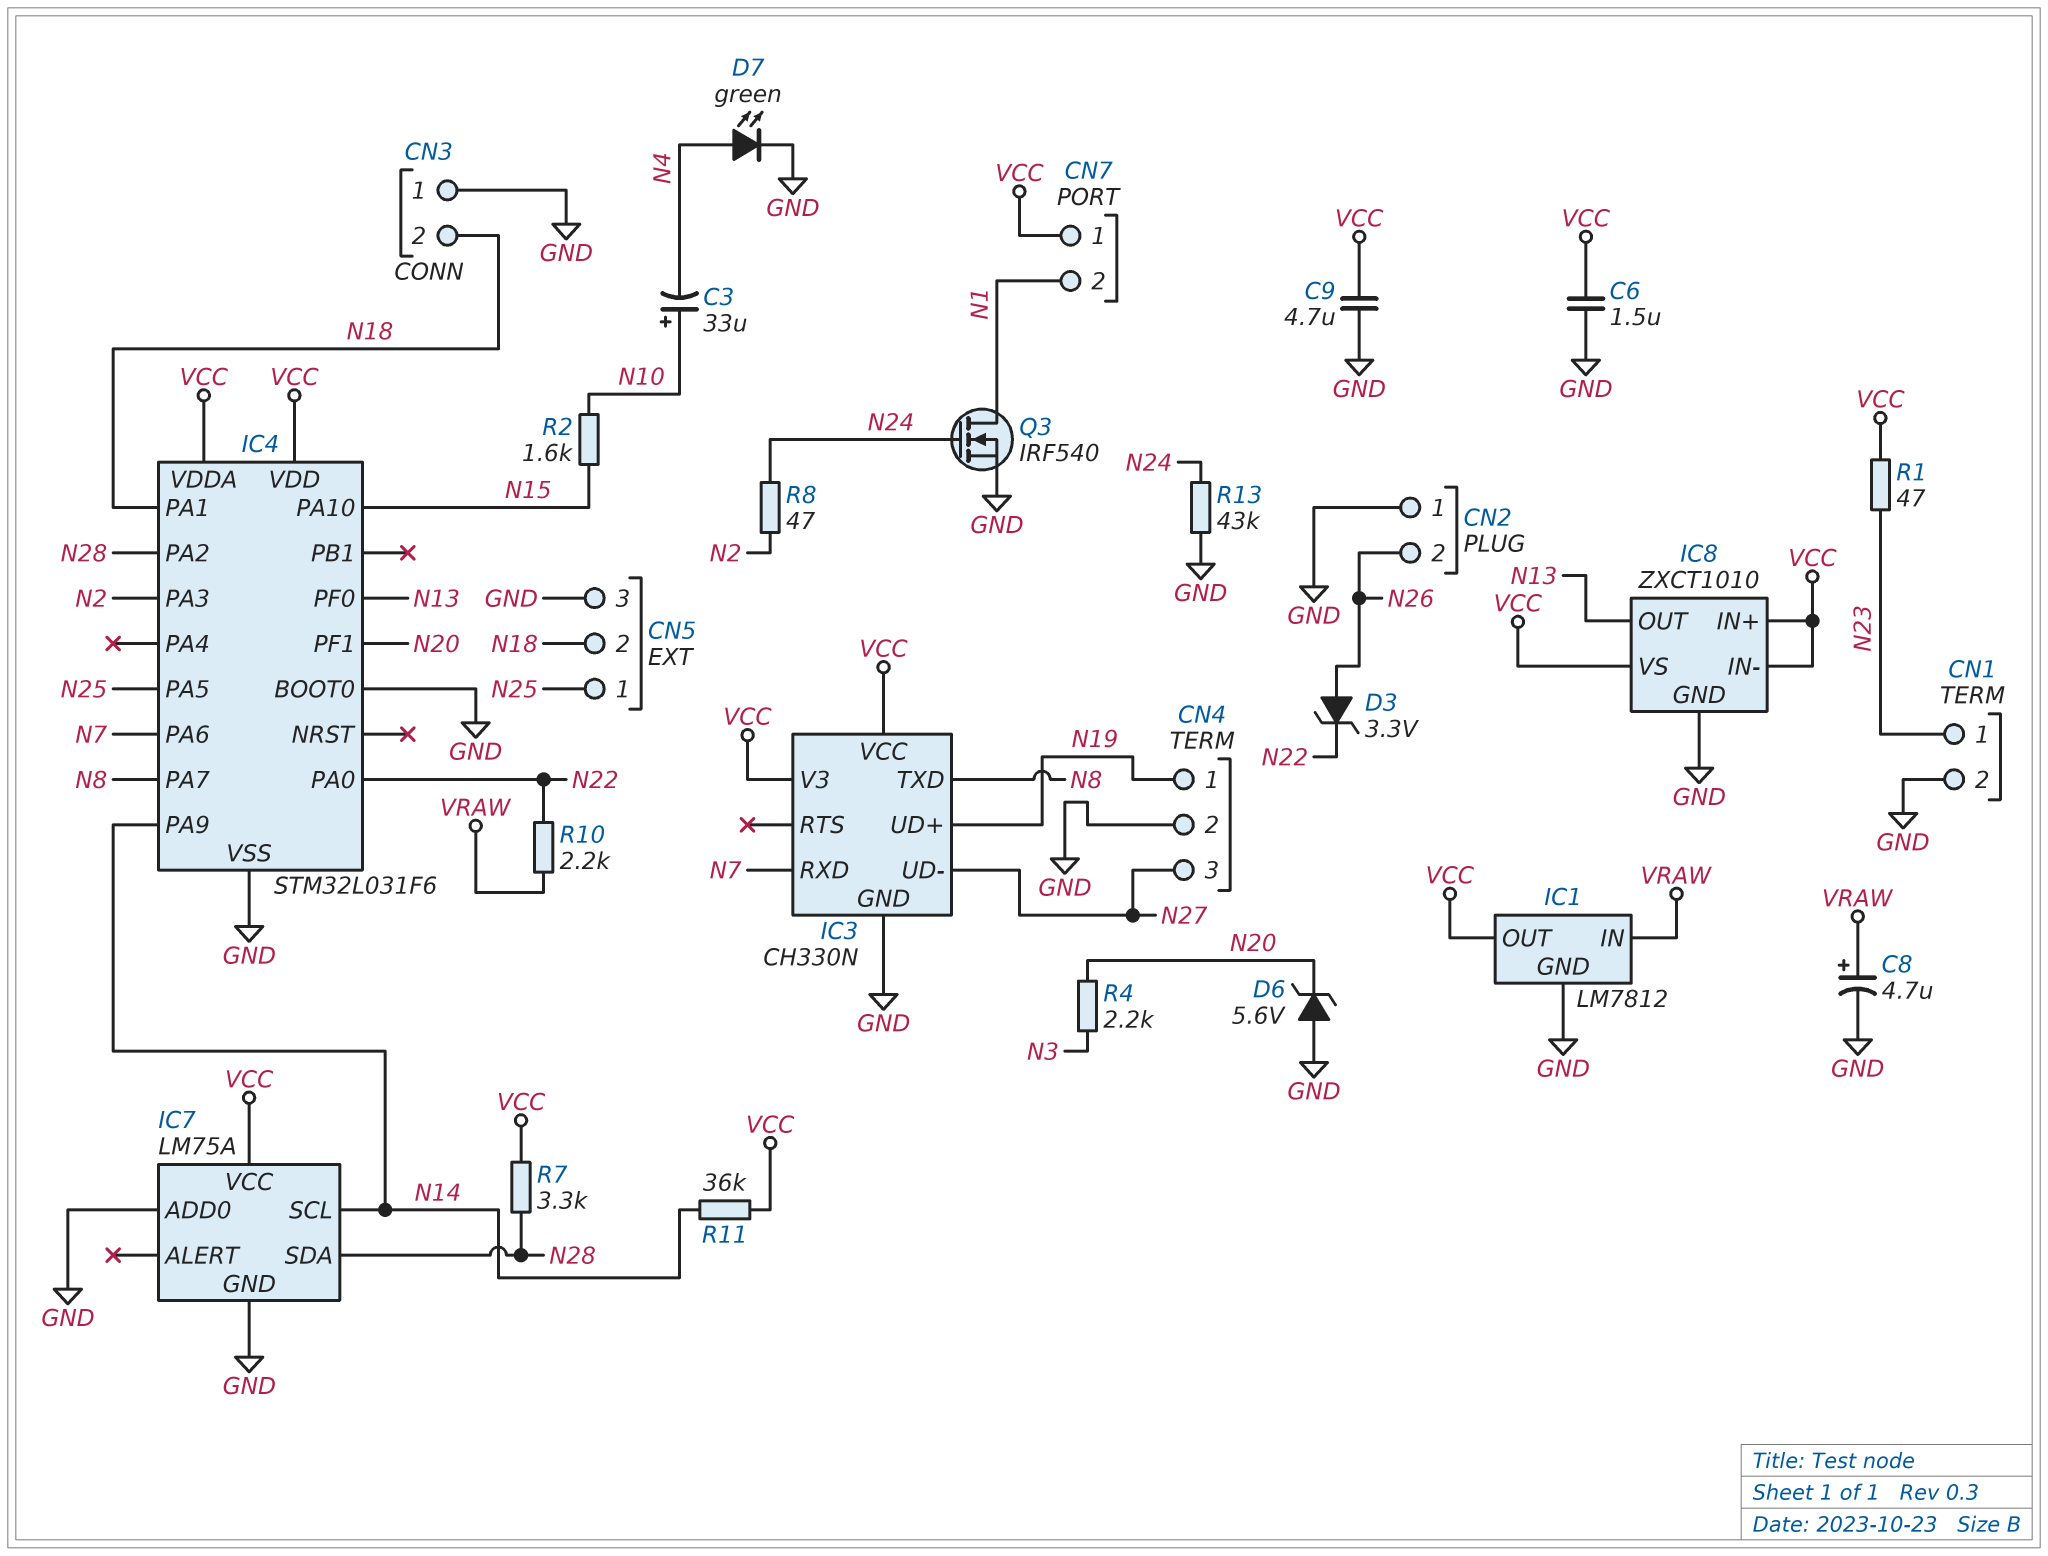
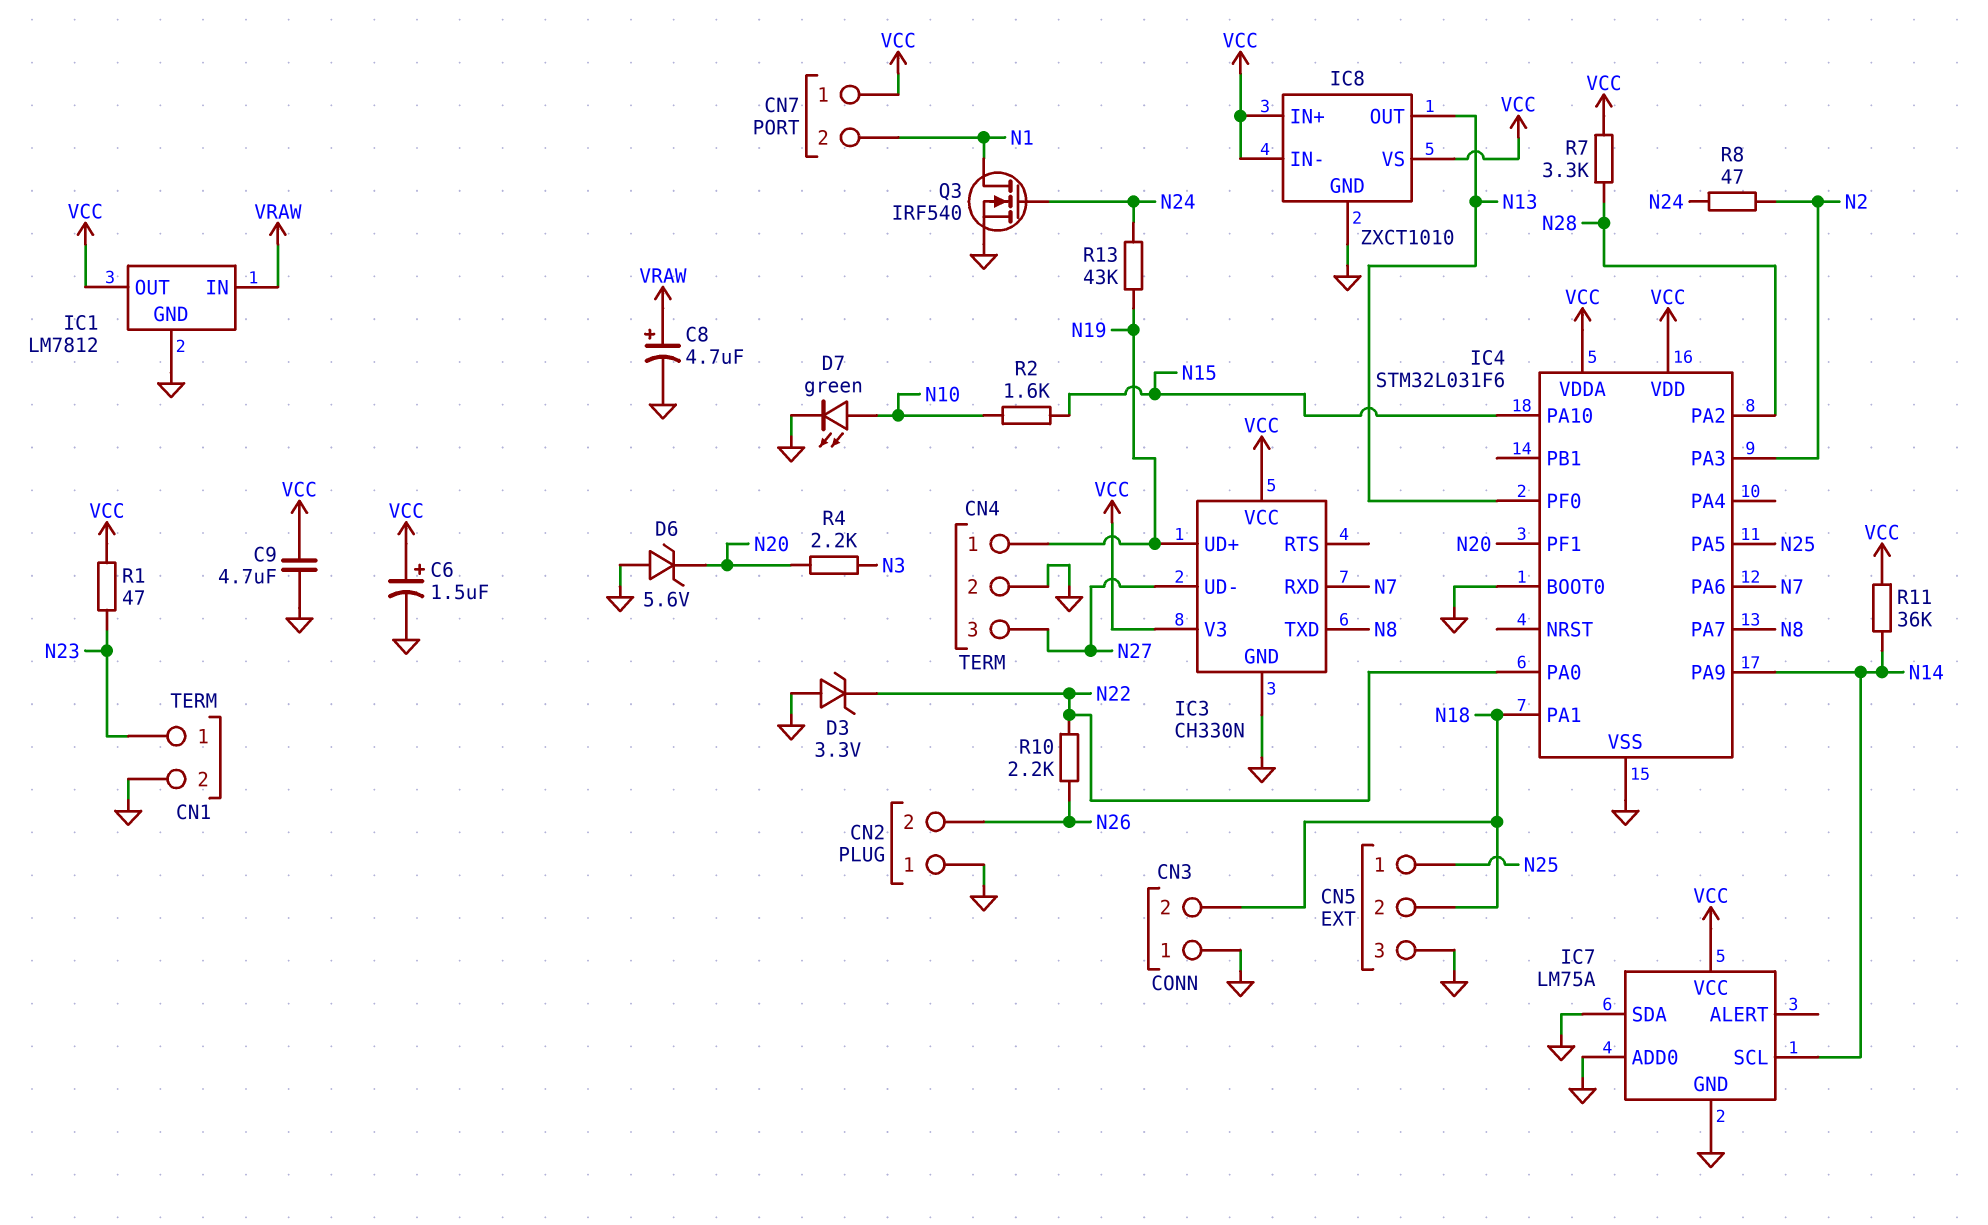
C3: 33uF (plus N10, minus N4) -> none
C6: 1.5uF (GND, VCC) -> 1.5uF (plus VCC, minus GND)
D3: zener 3.3V (A N26, K N22) -> zener 3.3V (A GND, K N22)
D7: LED green (A N4, K GND) -> LED green (A N10, K GND)
IC7 pin SDA: N28 -> GND
R10: 2.2k (N22, VRAW) -> 2.2k (N22, N26)
R13: 43k (GND, N24) -> 43k (N19, N24)

